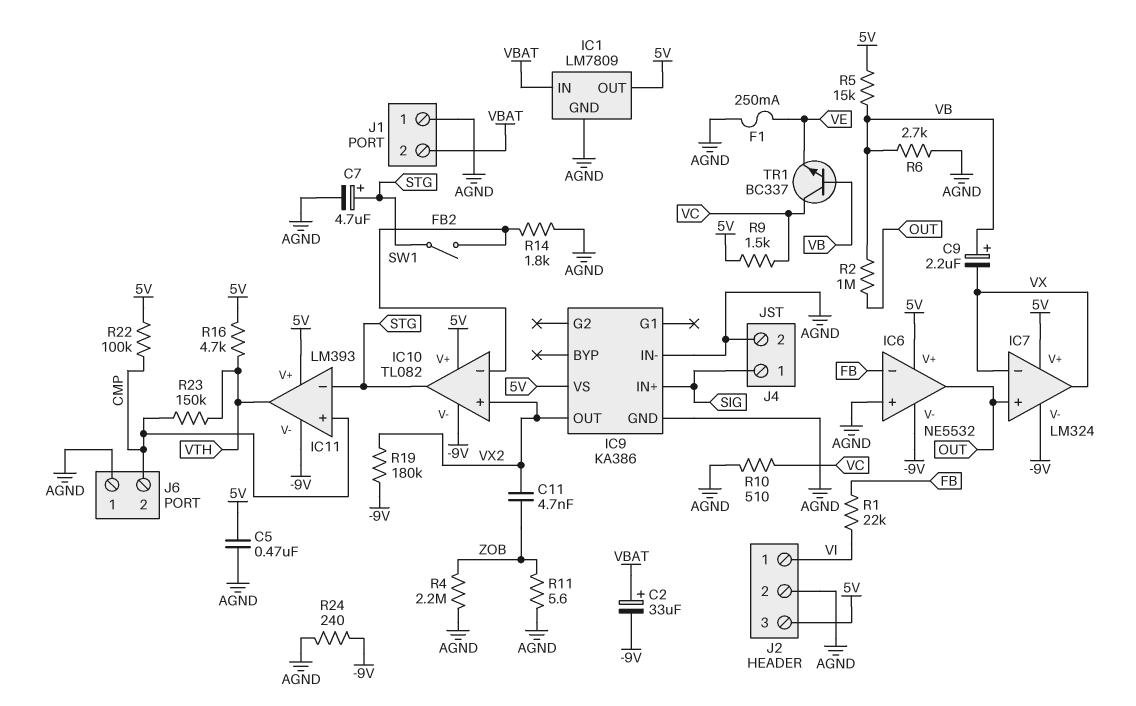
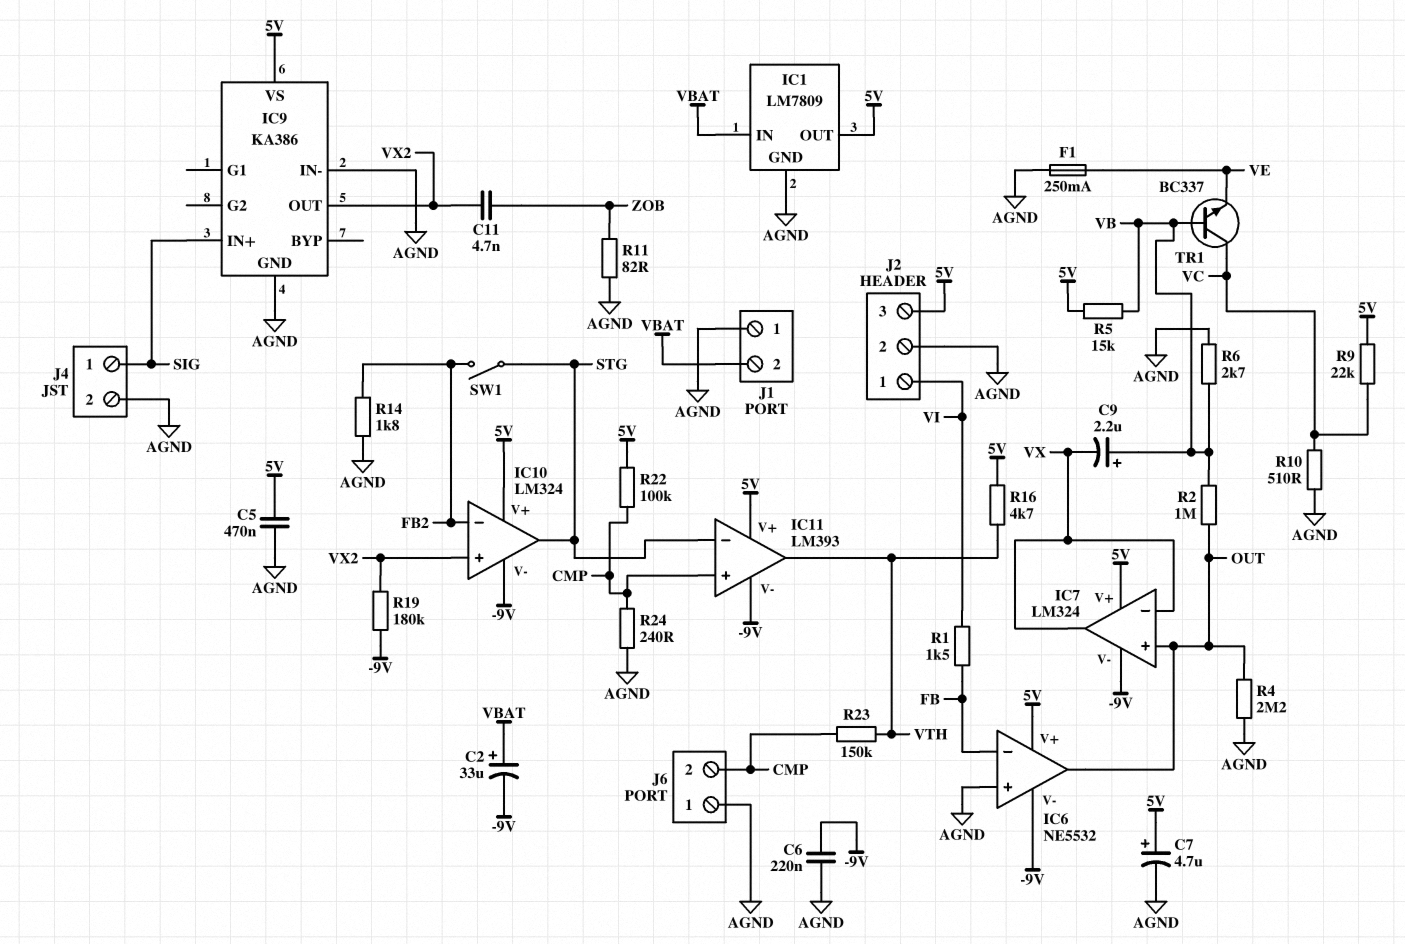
C6: none -> 220nF (-9V, AGND)
C7: 4.7uF (plus STG, minus AGND) -> 4.7uF (plus 5V, minus AGND)
IC10: TL082 -> LM324
R1: 22k (FB, VI) -> 1.5k (FB, VI)
R4: 2.2M (AGND, ZOB) -> 2.2M (AGND, OUT)
R9: 1.5k (5V, VC) -> 22k (5V, VC)
R11: 5.6 (AGND, ZOB) -> 82 (AGND, ZOB)
R24: 240 (-9V, AGND) -> 240 (AGND, CMP)

